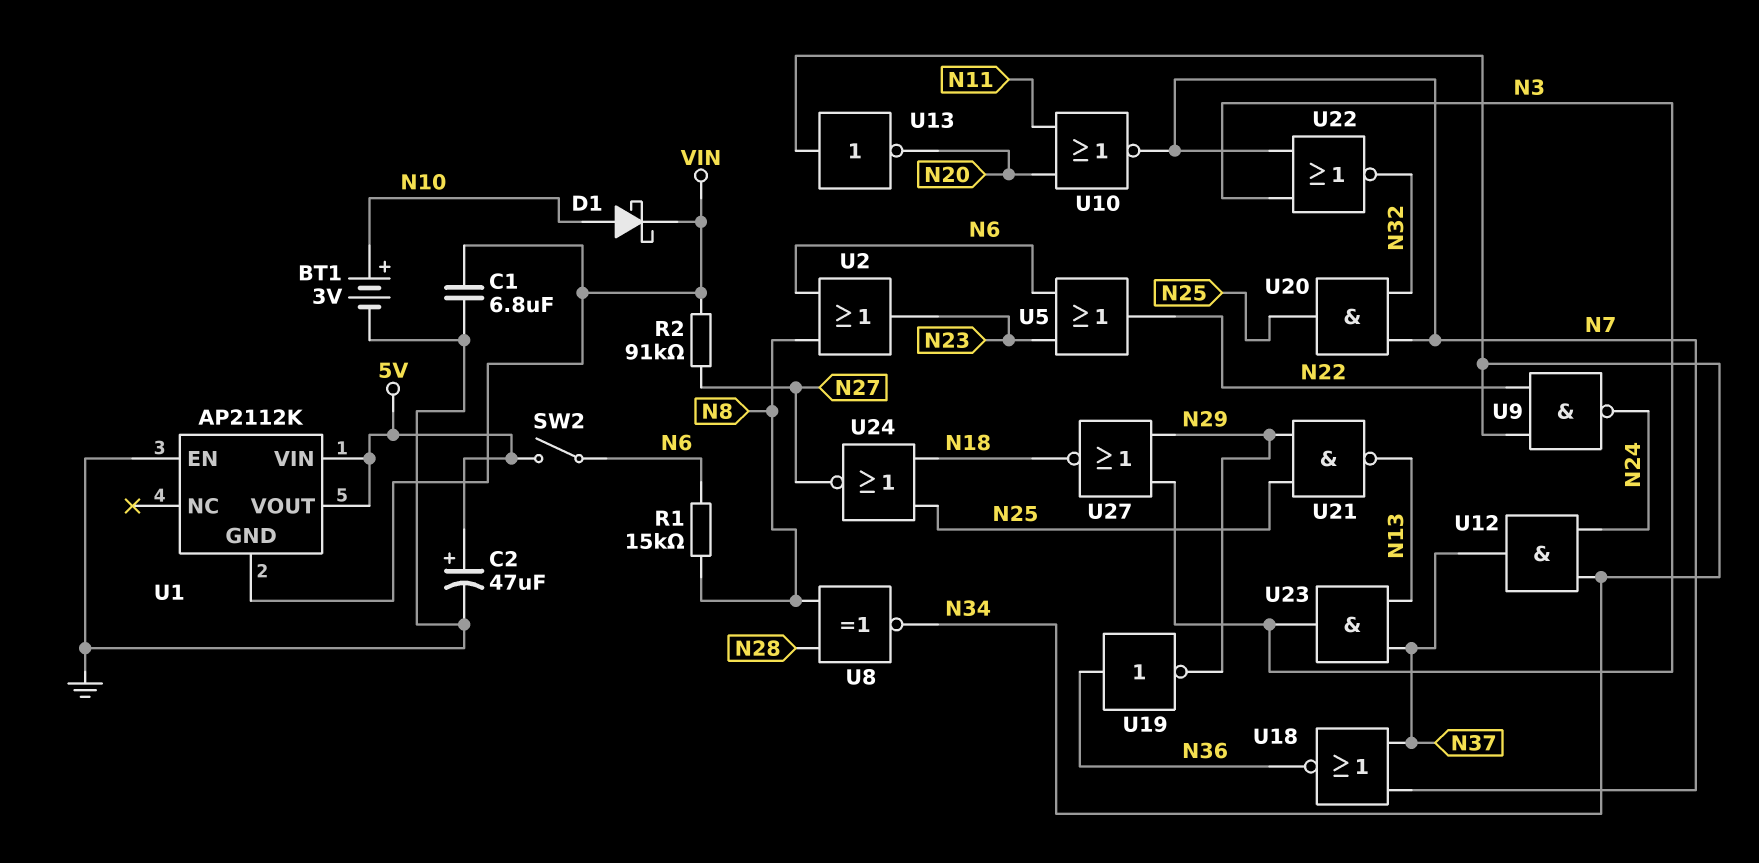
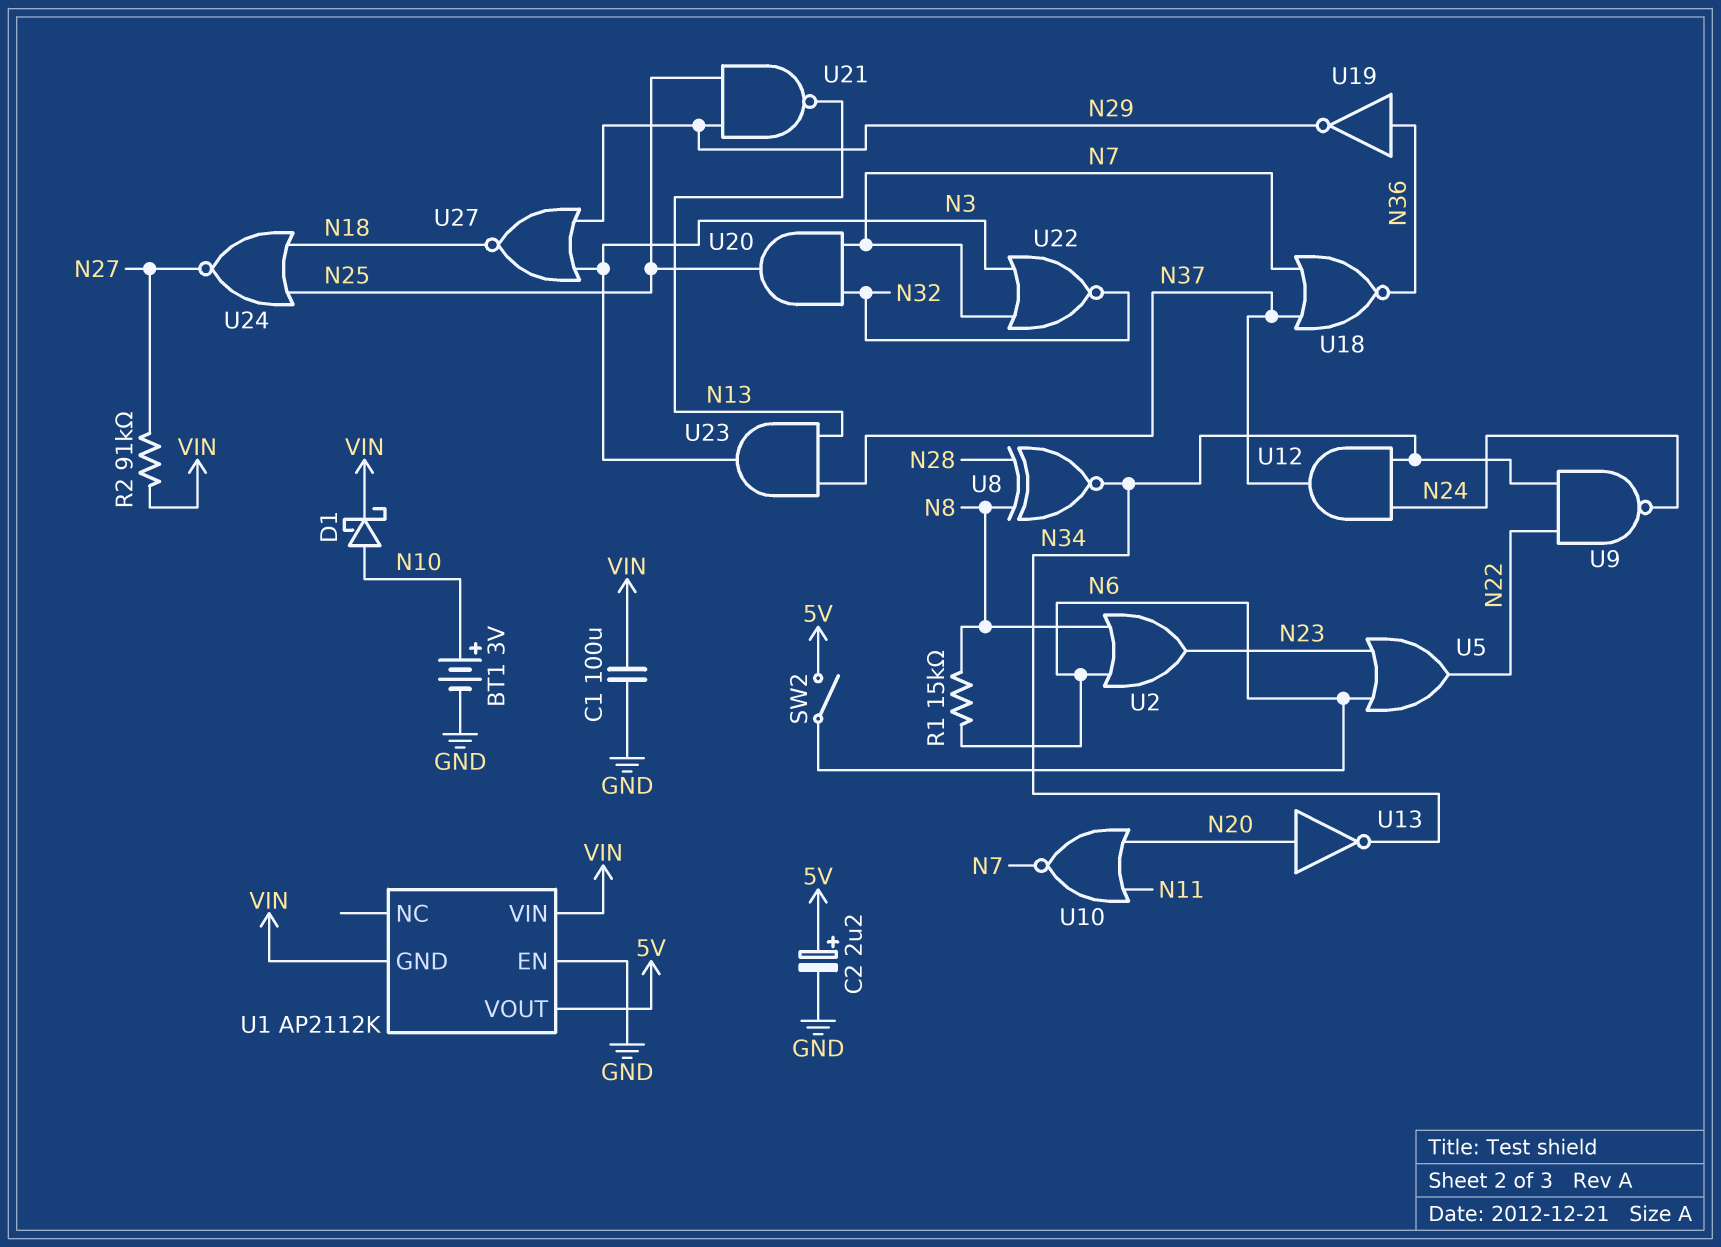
C1: 6.8uF (GND, VIN) -> 100uF (GND, VIN)
C2: 47uF (plus 5V, minus GND) -> 2.2uF (plus 5V, minus GND)
U1 pin VIN: 5V -> VIN
U13: NOT (in N34, out N20) -> NOT (in N20, out N34)

